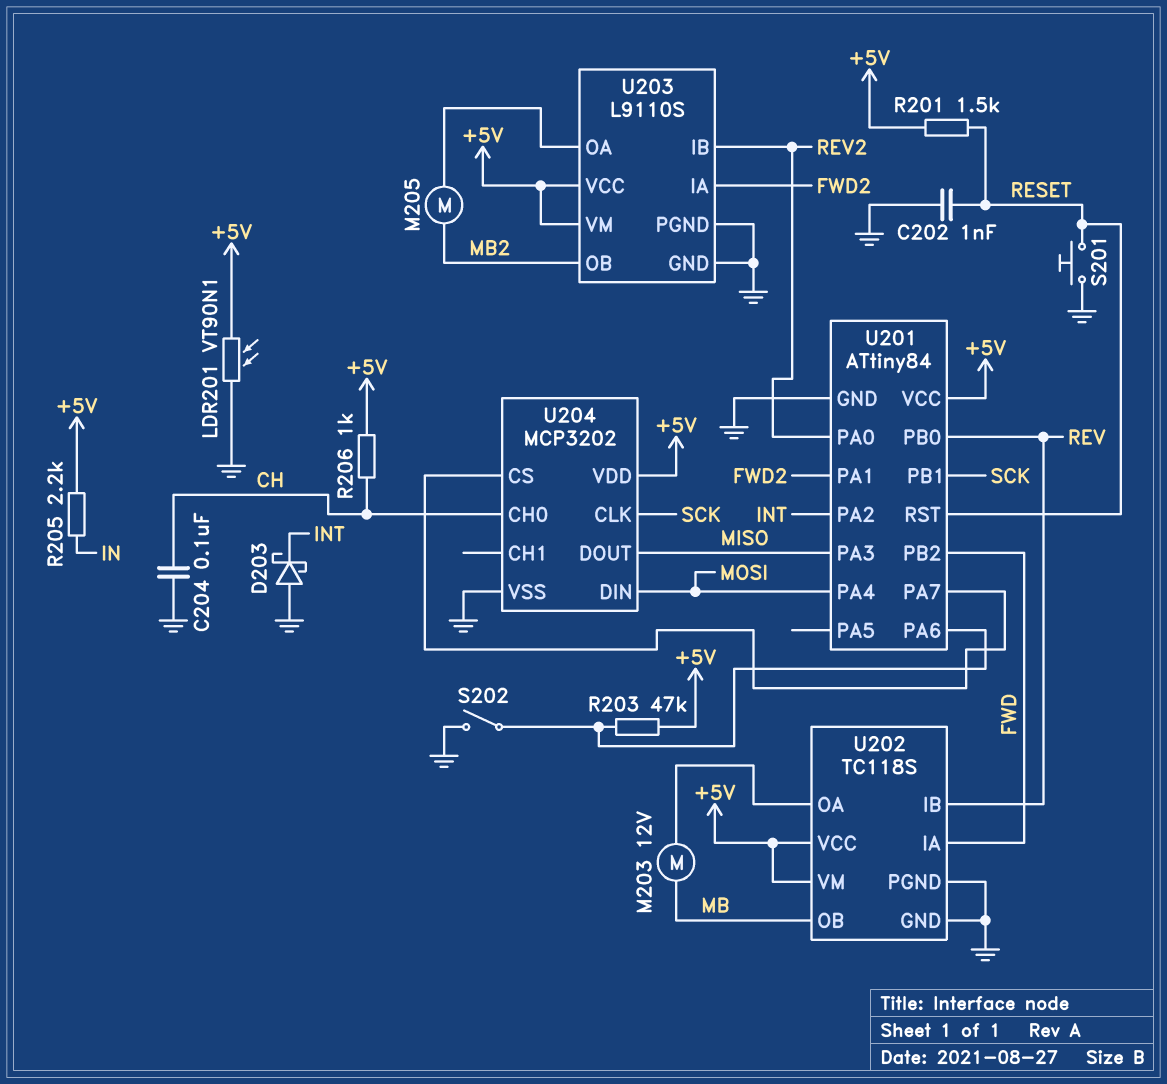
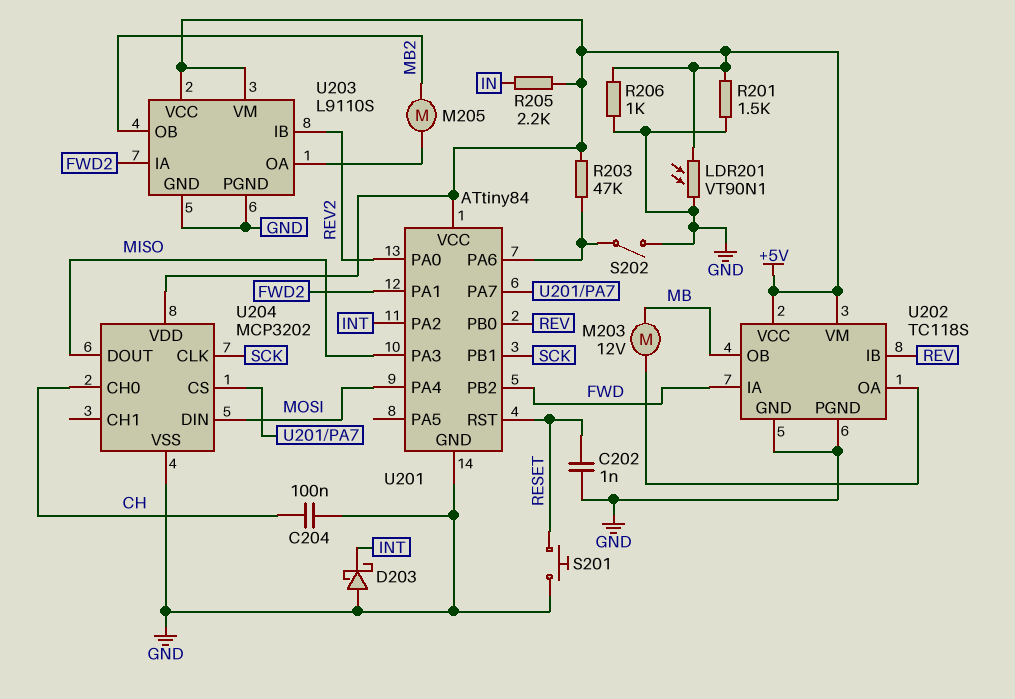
R201: 1.5k (+5V, RESET) -> 1.5k (+5V, GND)
R206: 1k (+5V, CH) -> 1k (+5V, GND)

